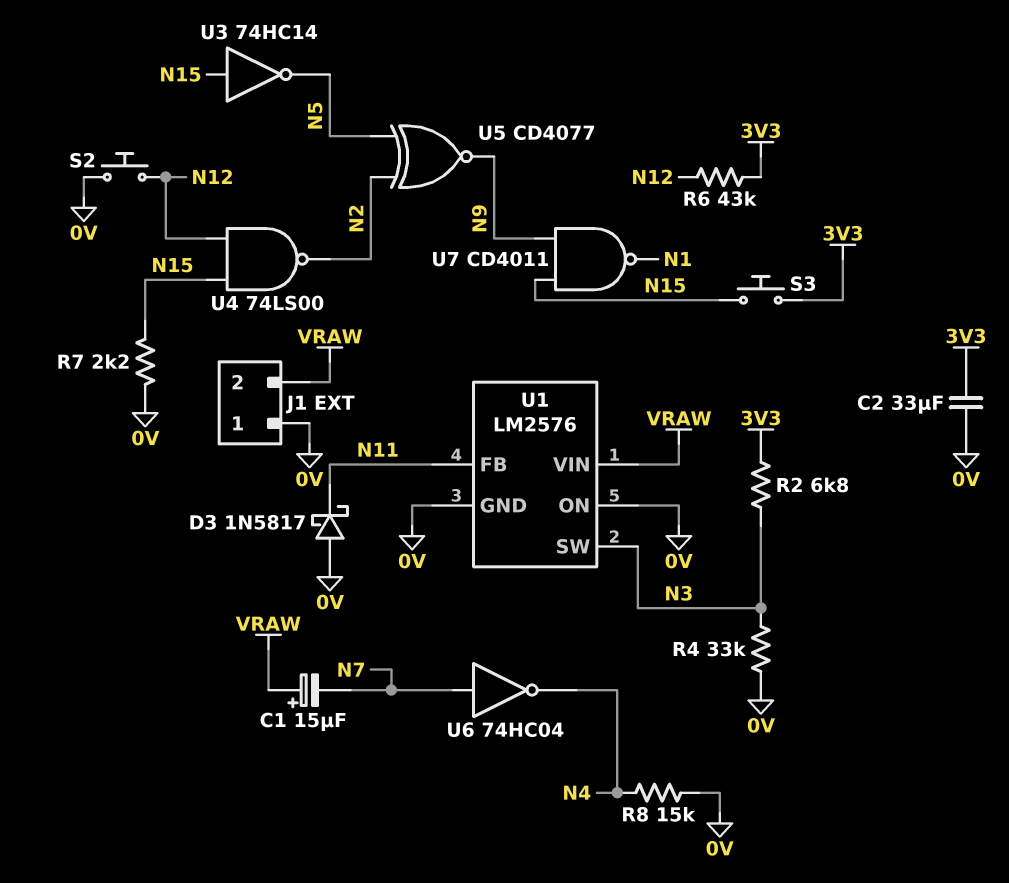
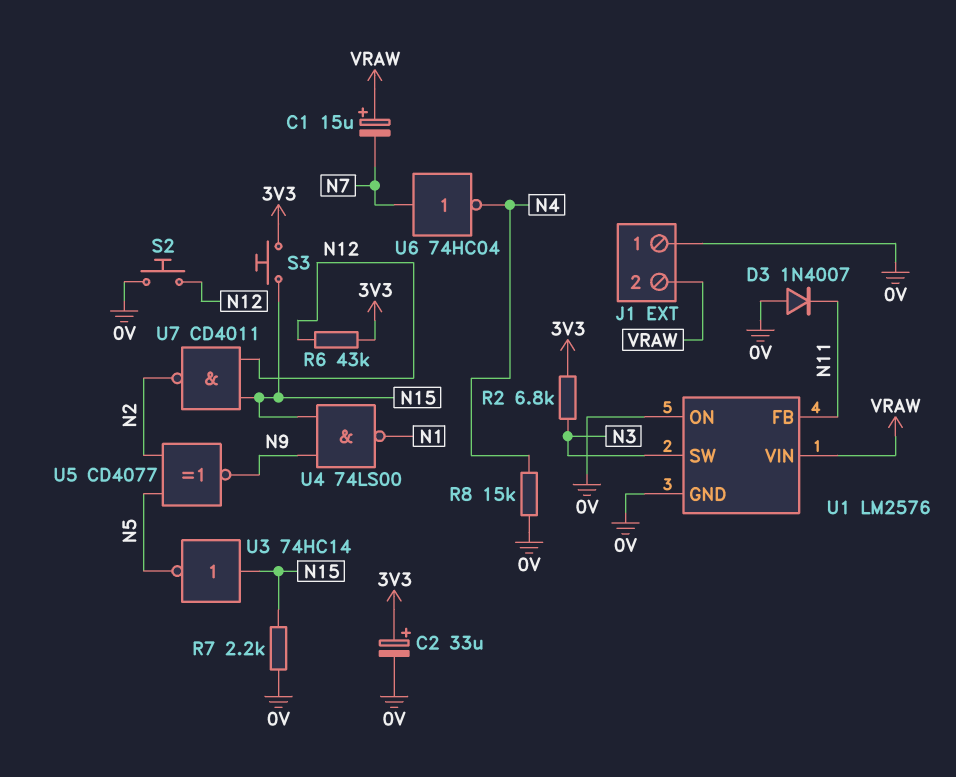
C2: 33uF (0V, 3V3) -> 33uF (plus 3V3, minus 0V)
D3: schottky 1N5817 (A 0V, K N11) -> diode 1N4007 (A 0V, K N11)
R4: 33k (0V, N3) -> none
U4: NAND 74LS00 (in N12, in N15, out N2) -> NAND 74LS00 (in N9, in N15, out N1)
U7: NAND CD4011 (in N9, in N15, out N1) -> NAND CD4011 (in N12, in N15, out N2)

